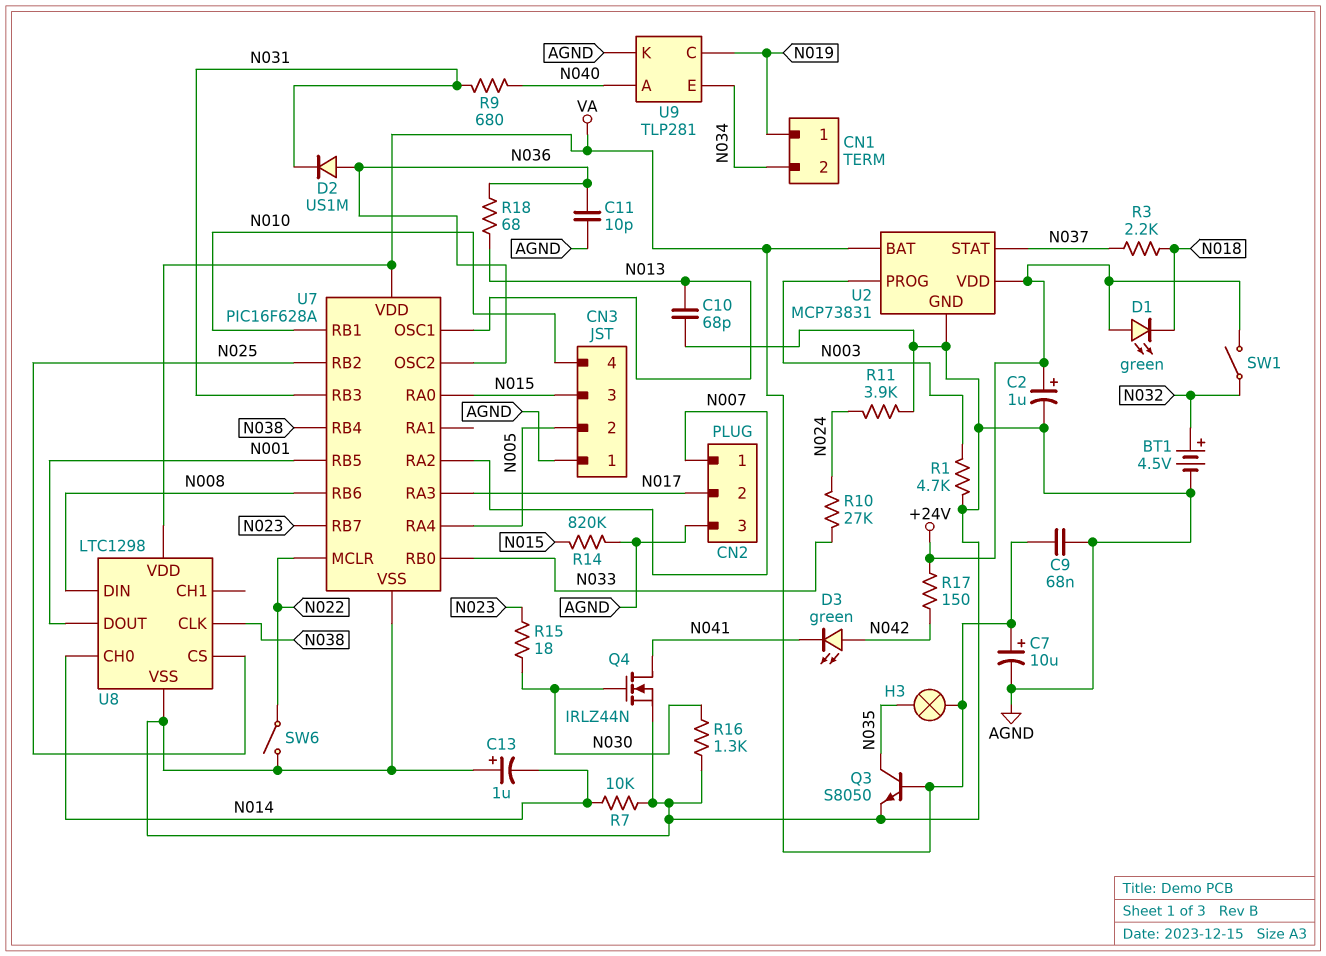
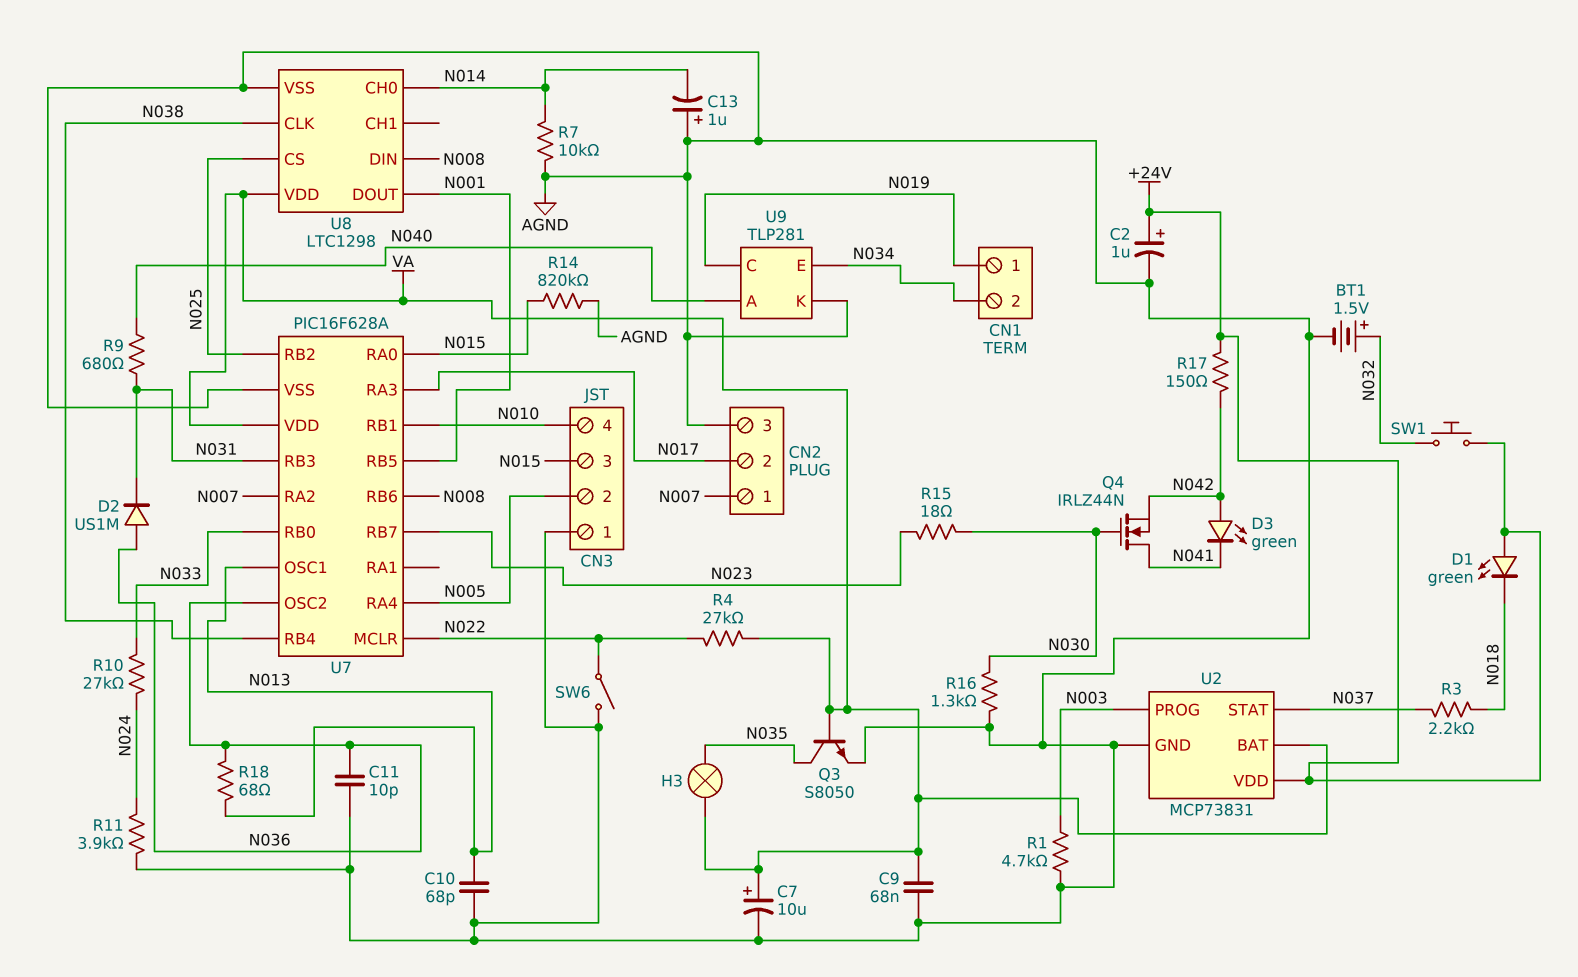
BT1: 4.5V (plus N032, minus AGND) -> 1.5V (plus N032, minus AGND)
Q4: NMOS IRLZ44N (G N030, D N041, S AGND) -> NMOS IRLZ44N (G N030, D N041, S N042)
R4: none -> 27k (N022, VA)
SW1: switch (+24V, N032) -> button (+24V, N032)

